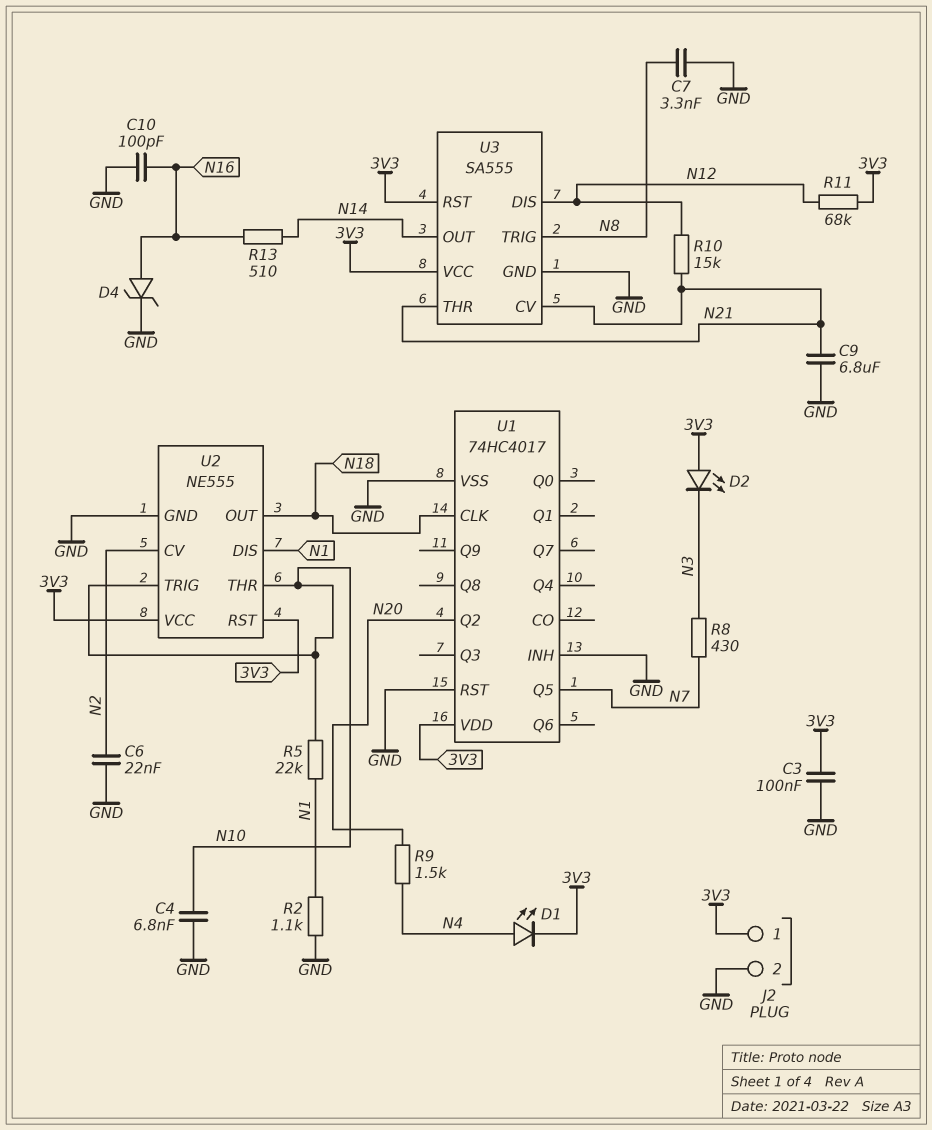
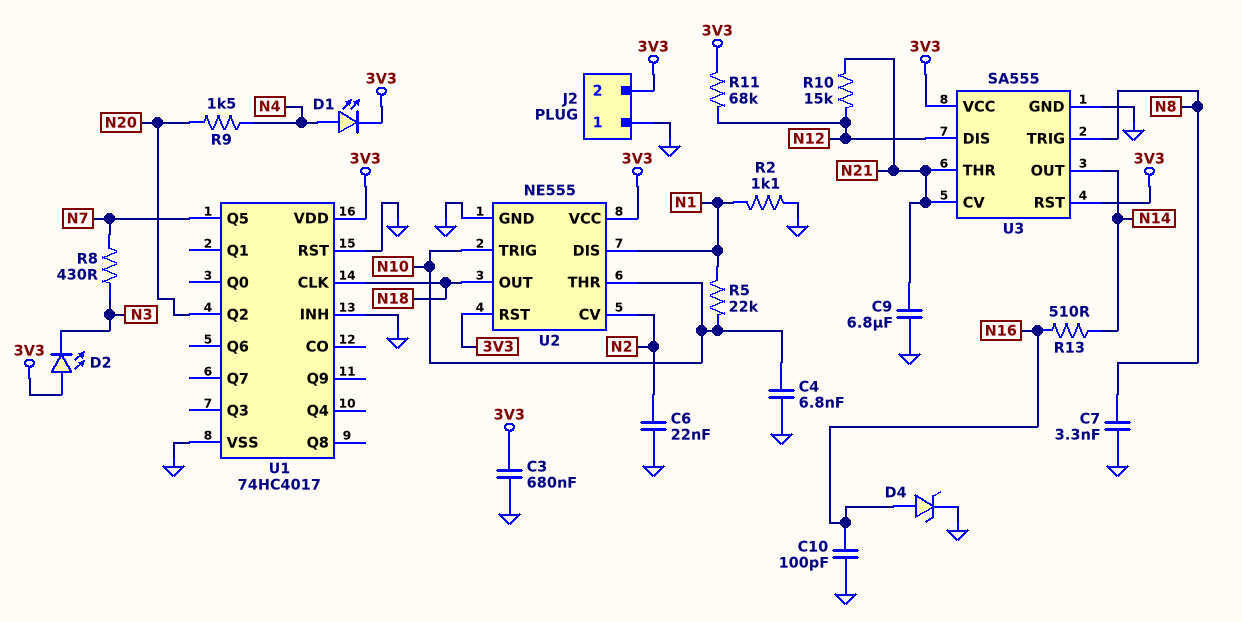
C3: 100nF (3V3, GND) -> 680nF (3V3, GND)
J2 pin 1: 3V3 -> GND
J2 pin 2: GND -> 3V3

